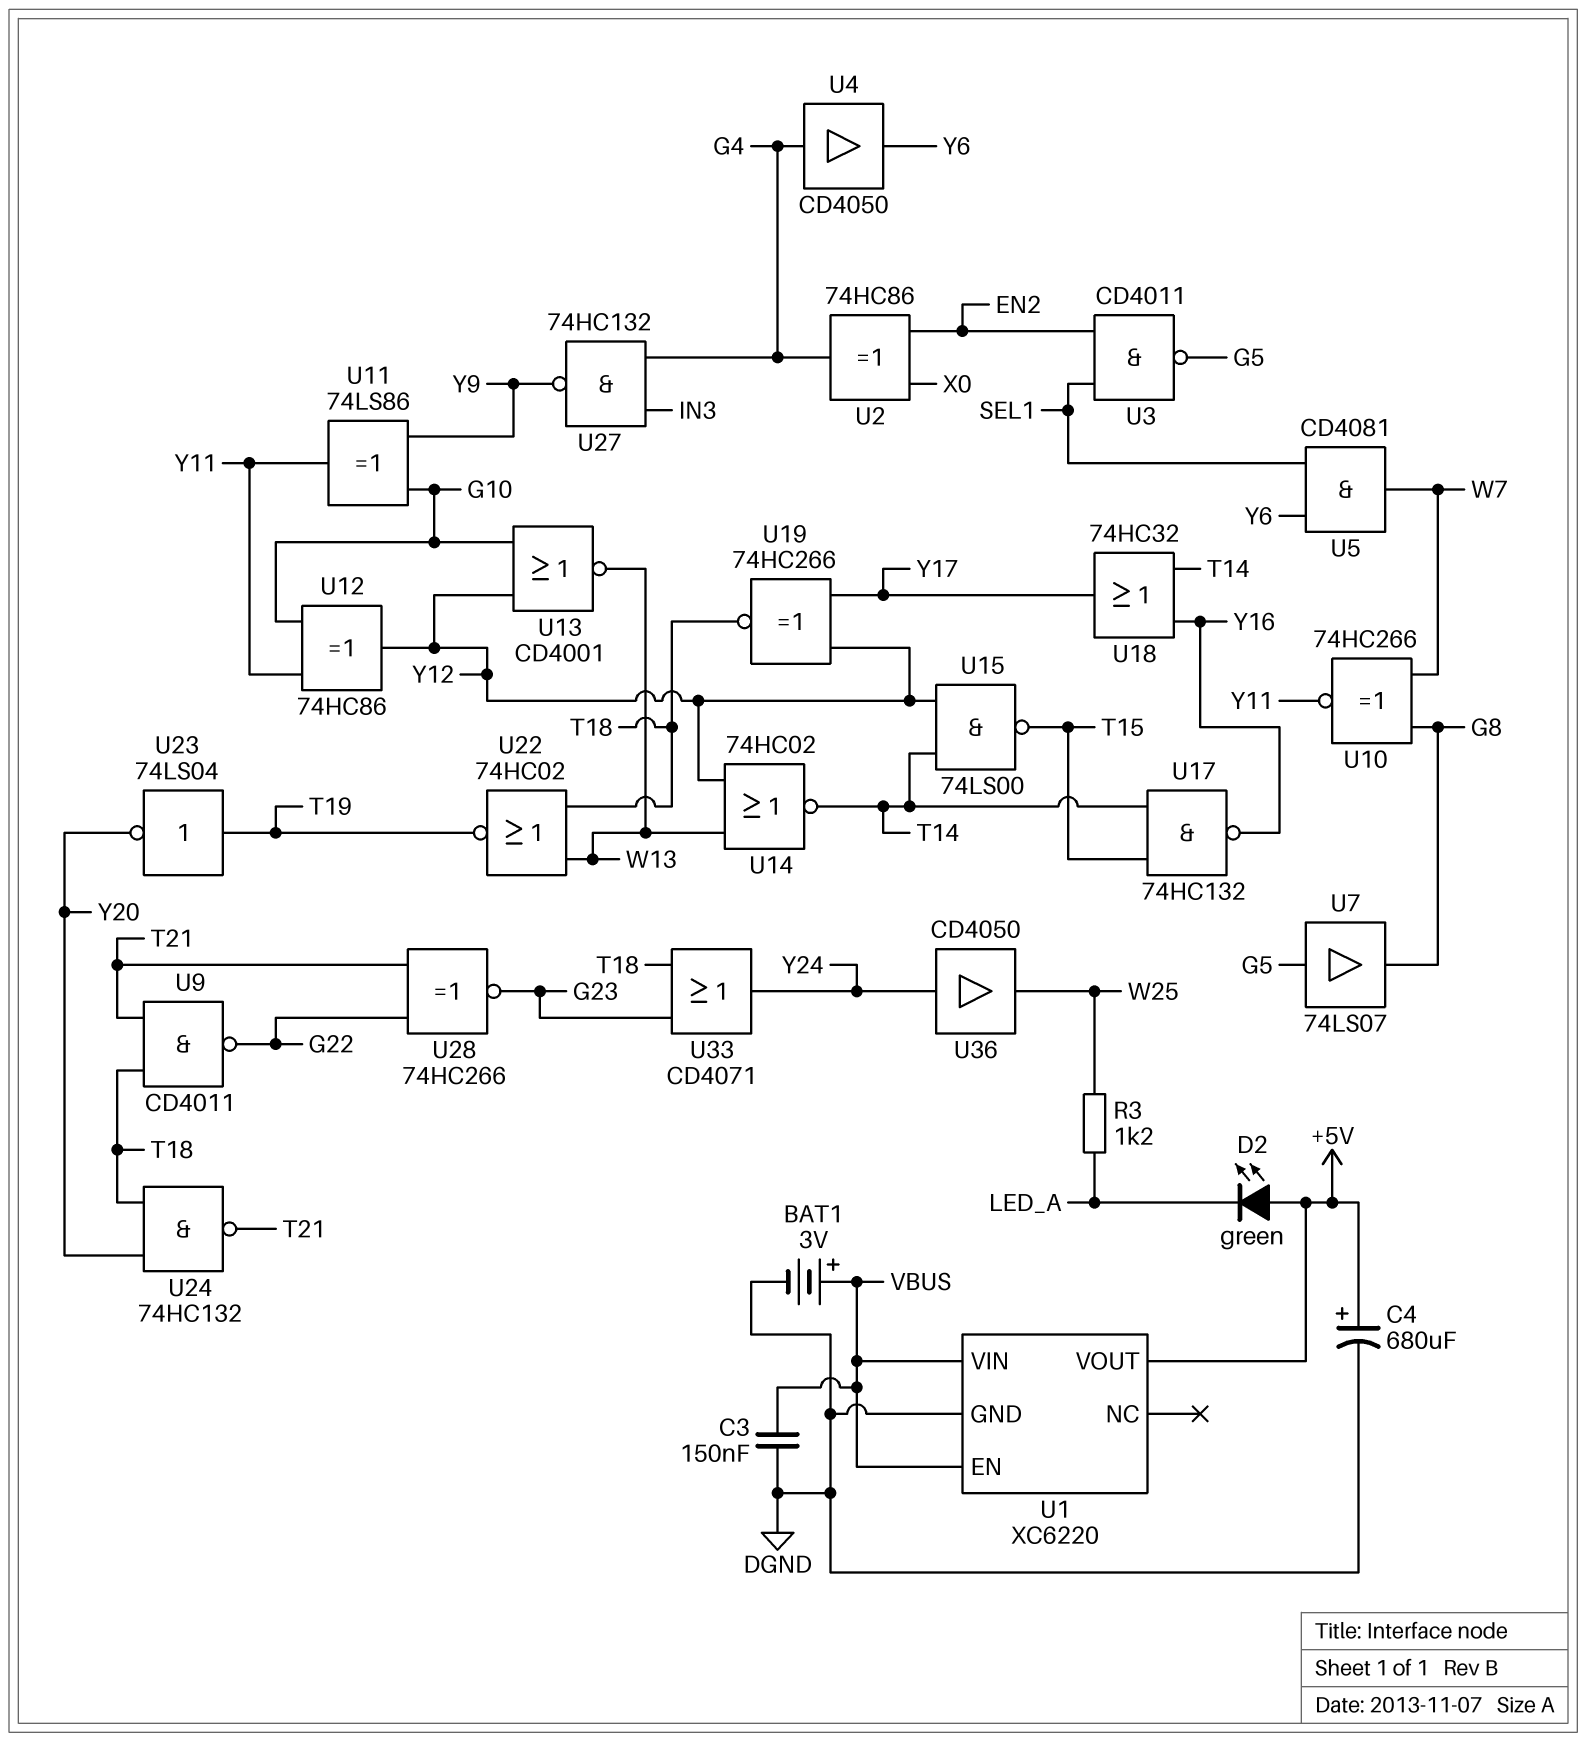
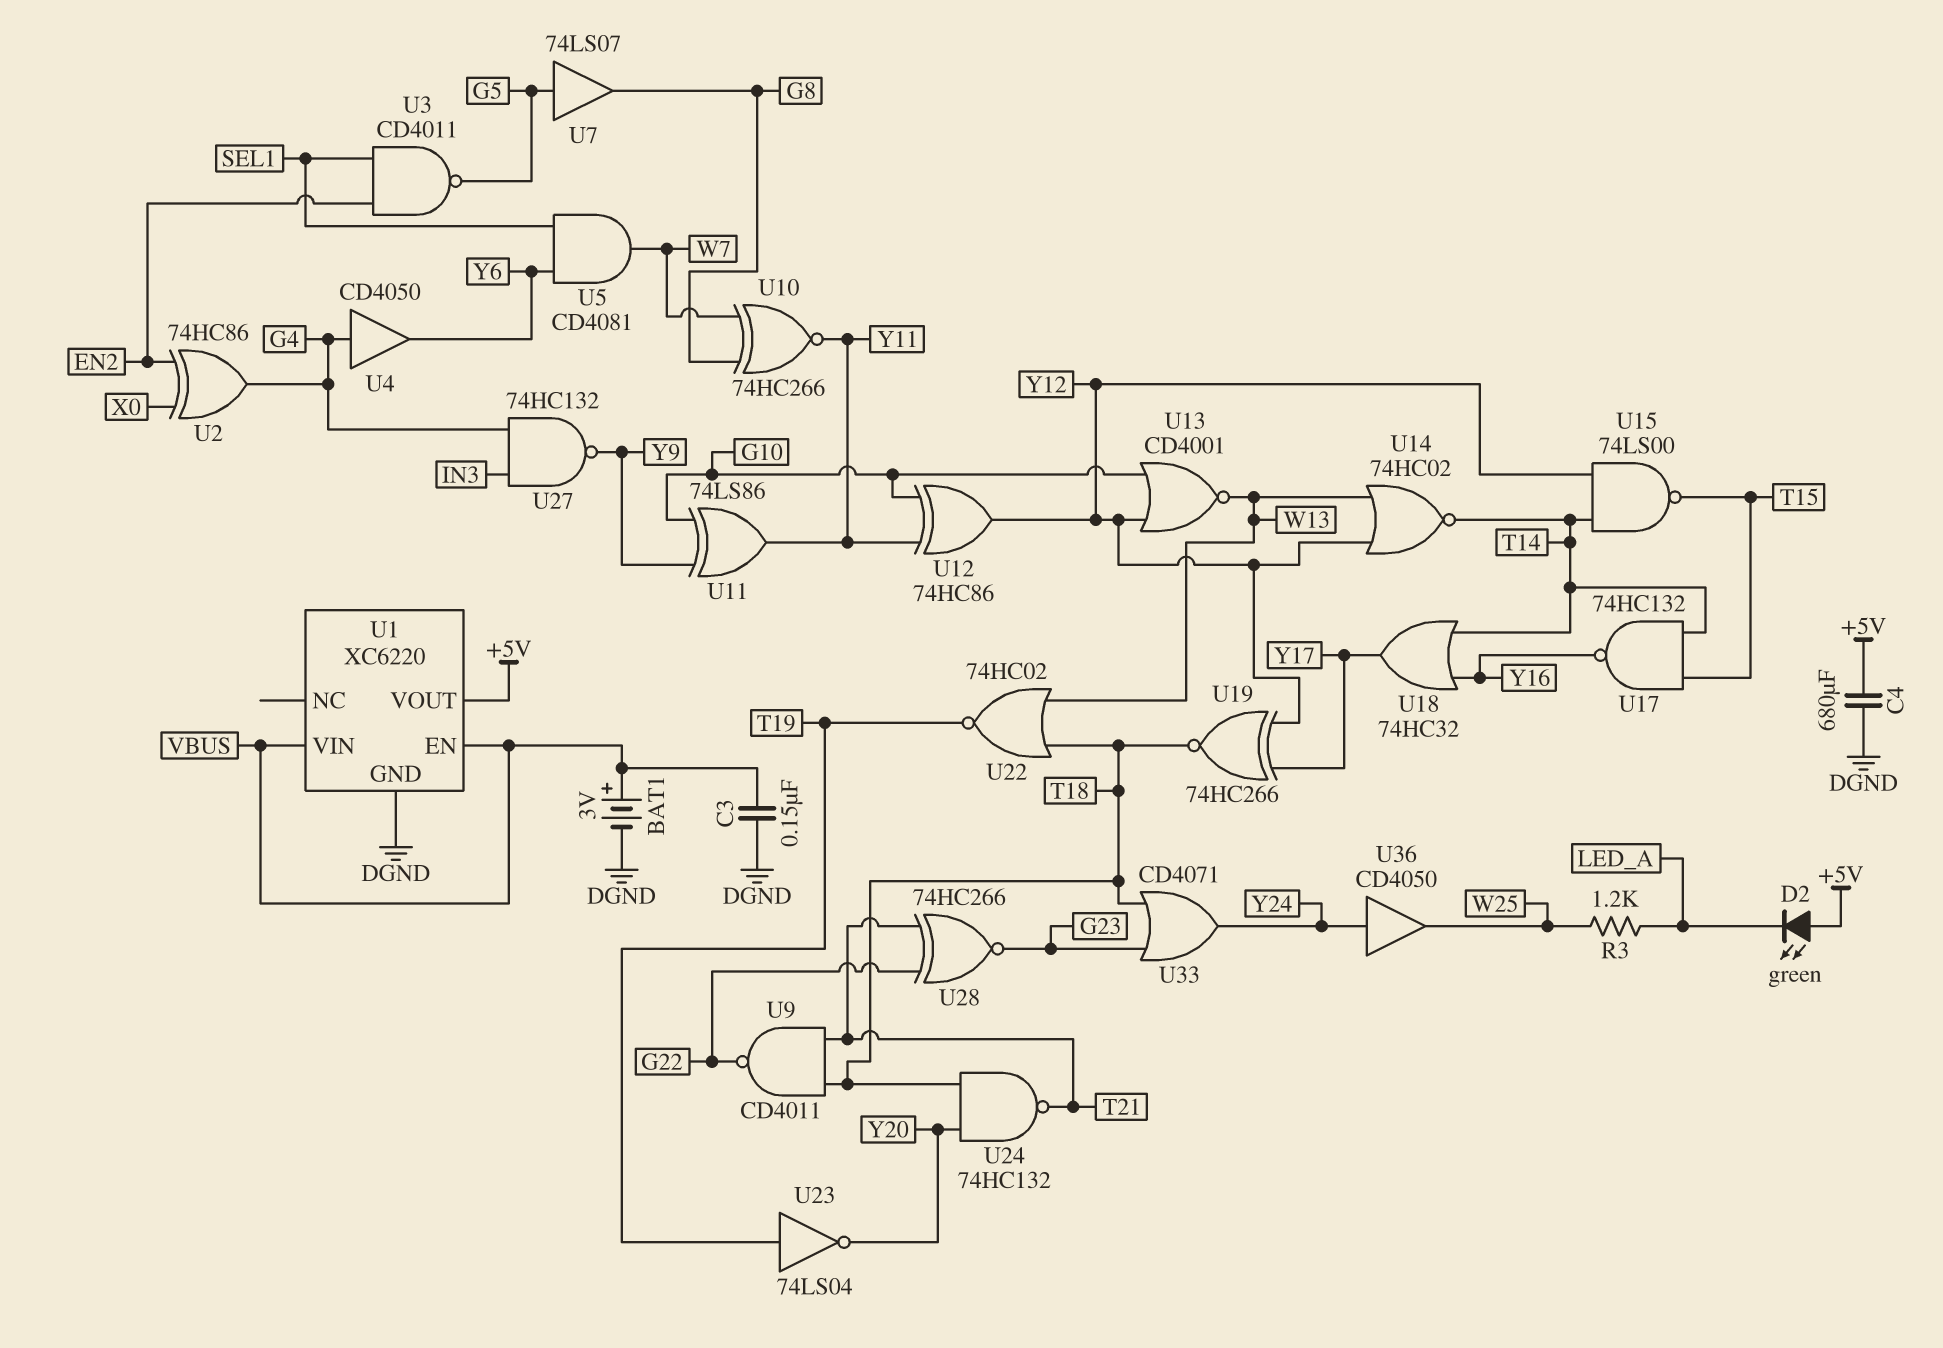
C4: 680uF (plus +5V, minus DGND) -> 680uF (+5V, DGND)

